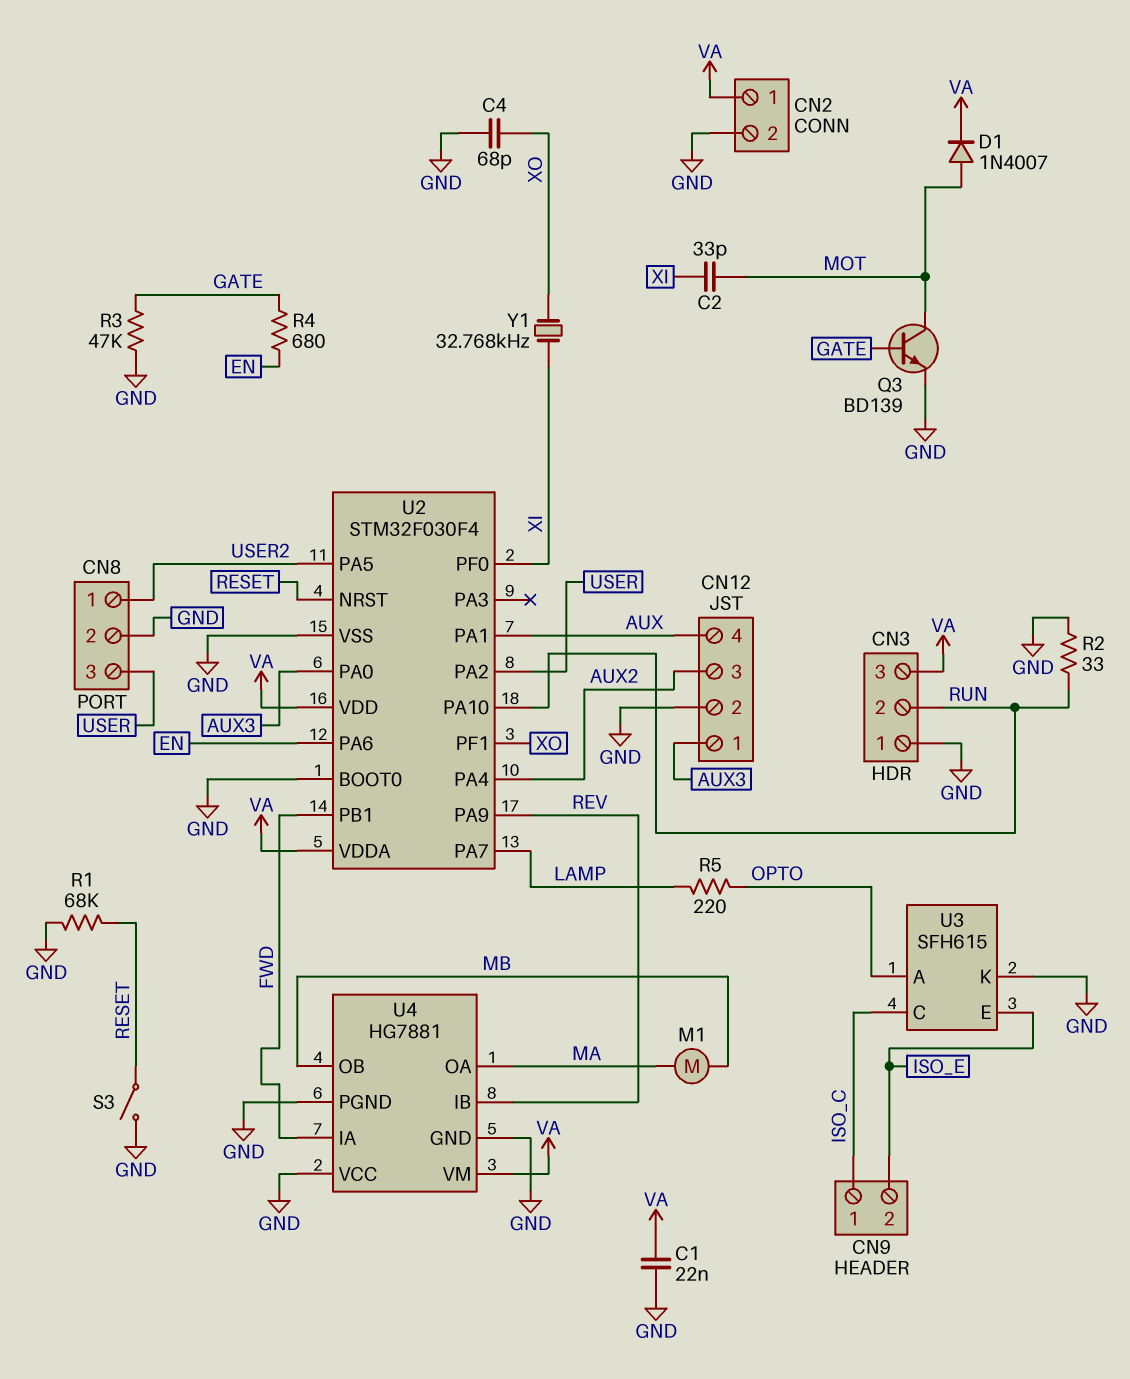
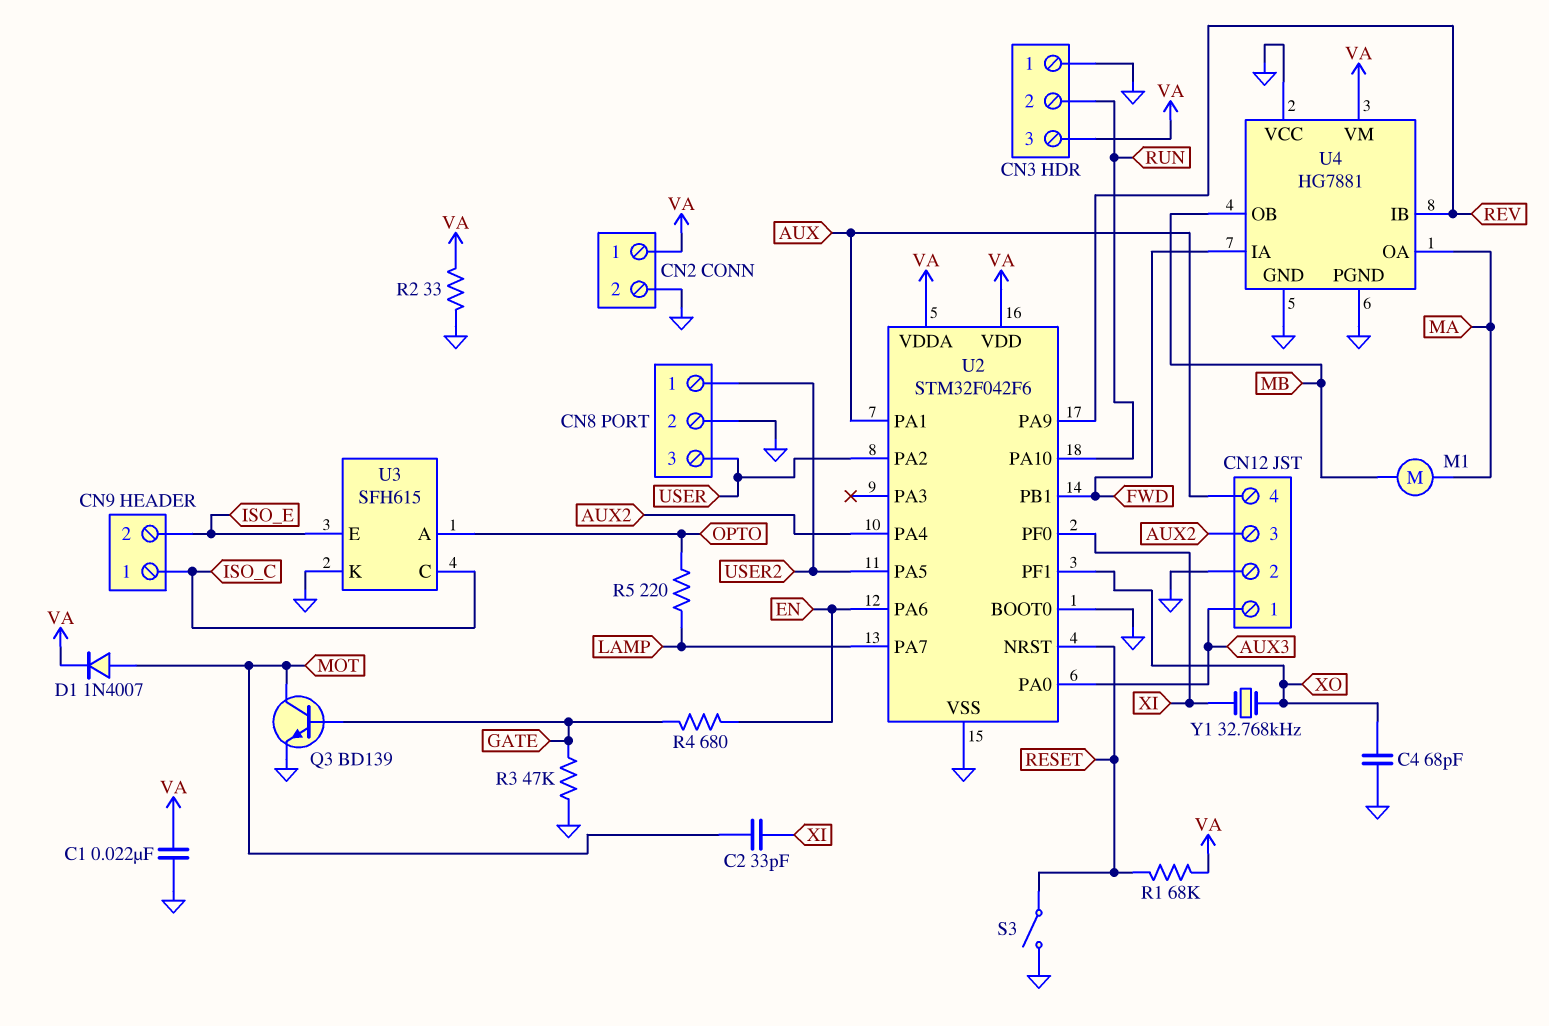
R1: 68k (GND, RESET) -> 68k (RESET, VA)
R2: 33 (GND, RUN) -> 33 (GND, VA)
U2: STM32F030F4 -> STM32F042F6

